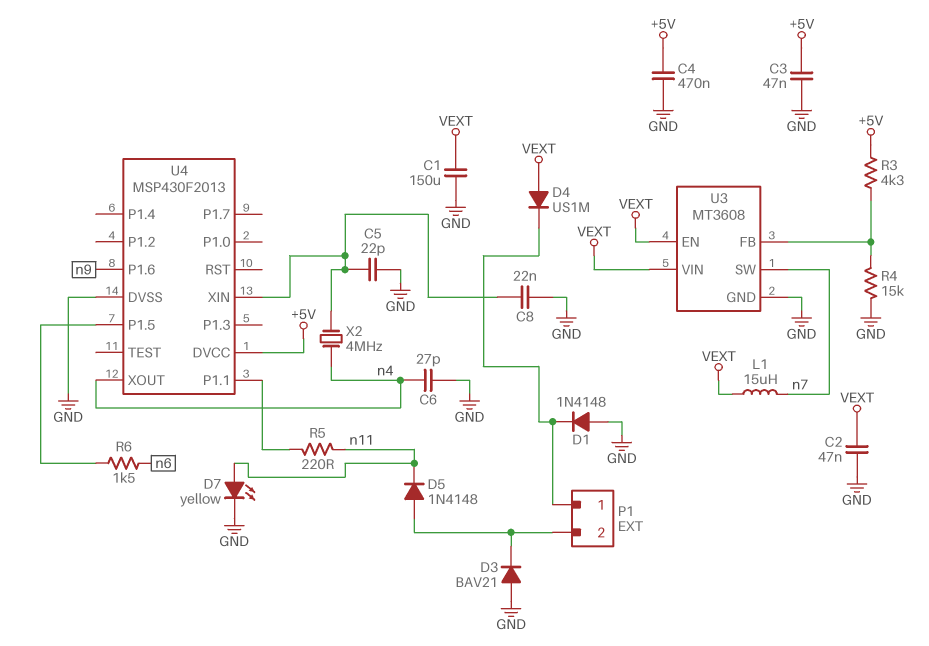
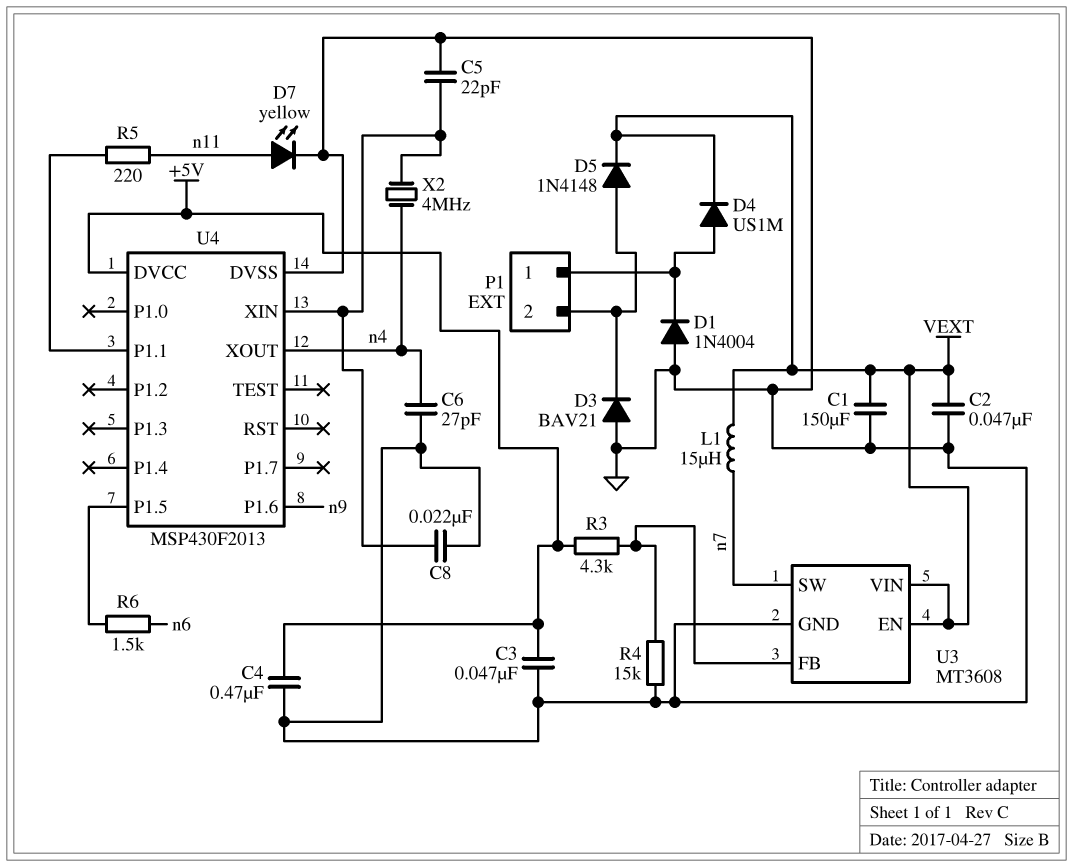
D1: diode 1N4148 (A GND, K P1/1) -> diode 1N4004 (A GND, K P1/1)
D4: diode US1M (A VEXT, K P1/1) -> diode US1M (A P1/1, K VEXT)
D5: diode 1N4148 (A P1/2, K n11) -> diode 1N4148 (A P1/2, K VEXT)

